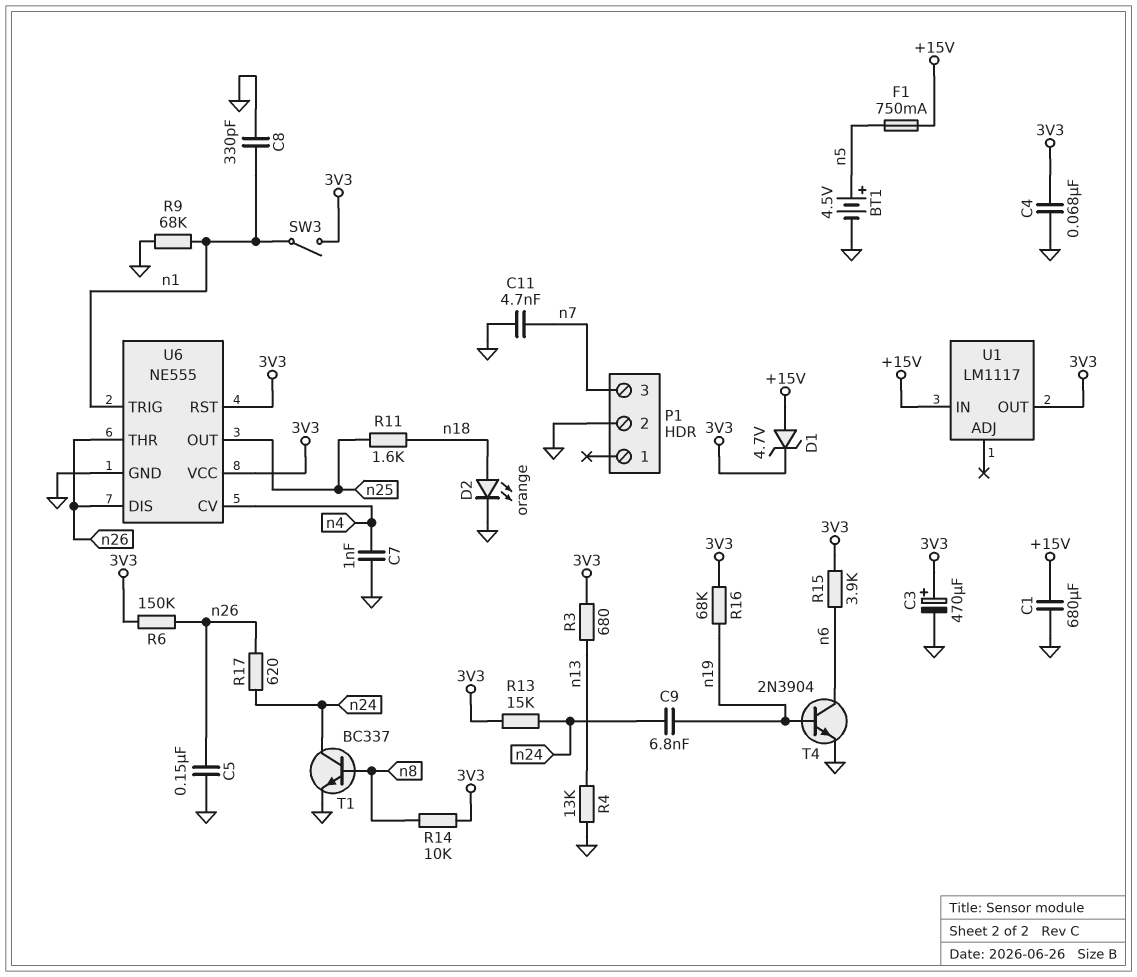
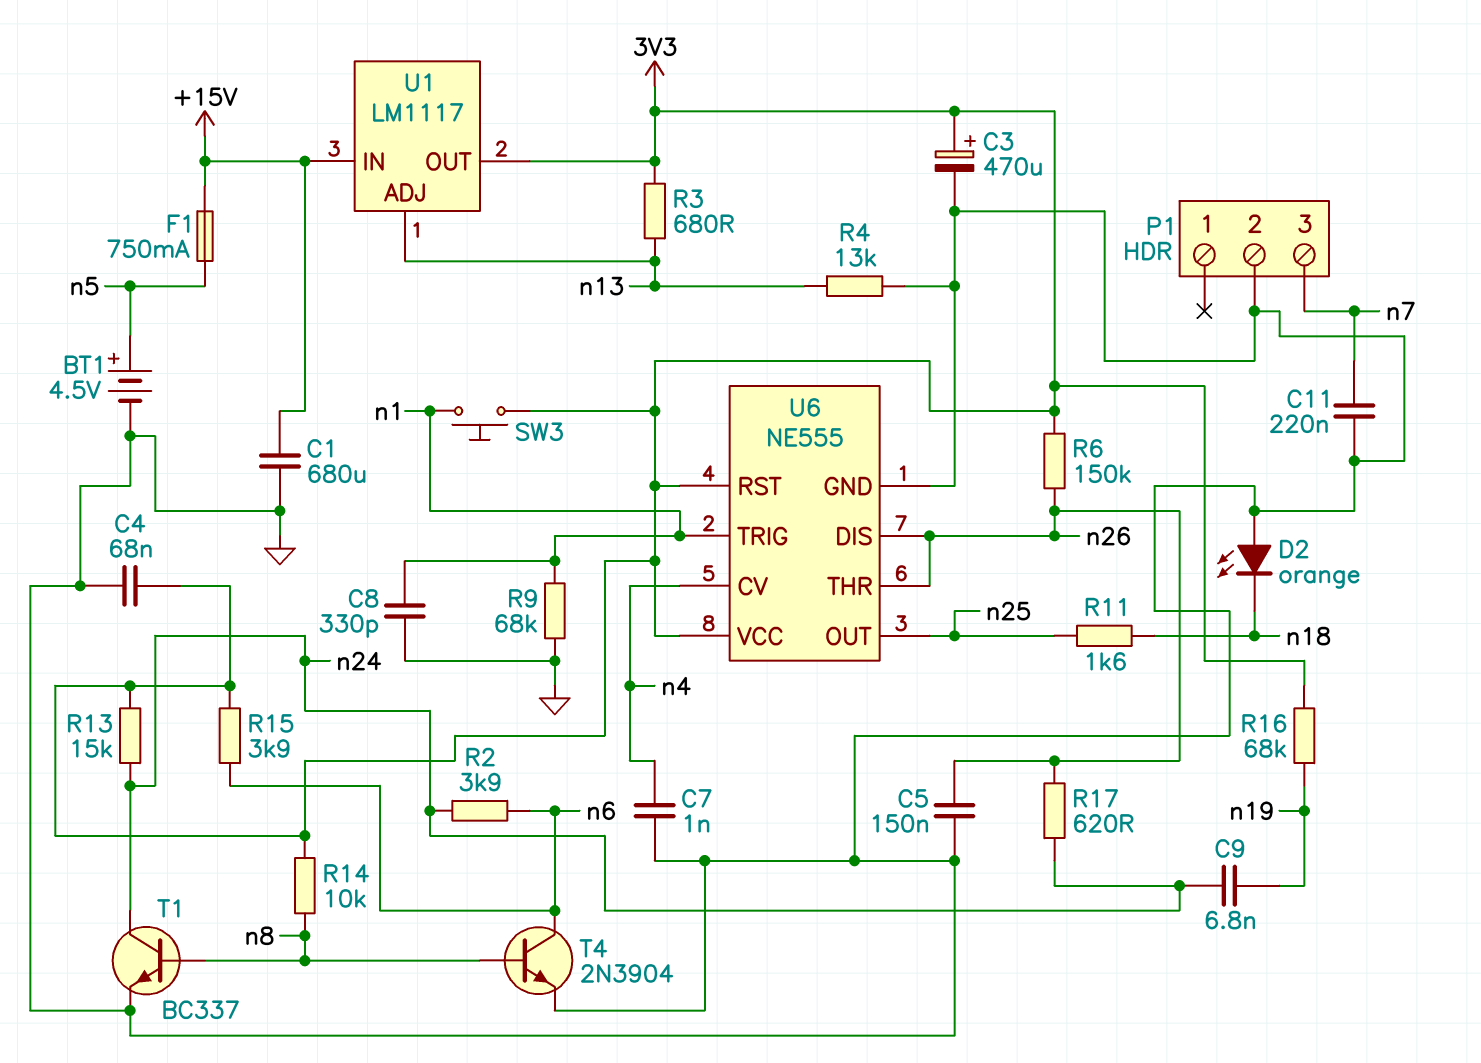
C11: 4.7nF (GND, n7) -> 220nF (GND, n7)
D1: zener 4.7V (A +15V, K 3V3) -> none
D2: LED orange (A n18, K GND) -> LED orange (A GND, K n18)
R2: none -> 3.9k (n6, n24)
SW3: switch (3V3, n1) -> button (3V3, n1)
T4: NPN 2N3904 (B n19, C n6, E GND) -> NPN 2N3904 (B n8, C n6, E GND)
U1 pin ADJ: none -> n13

